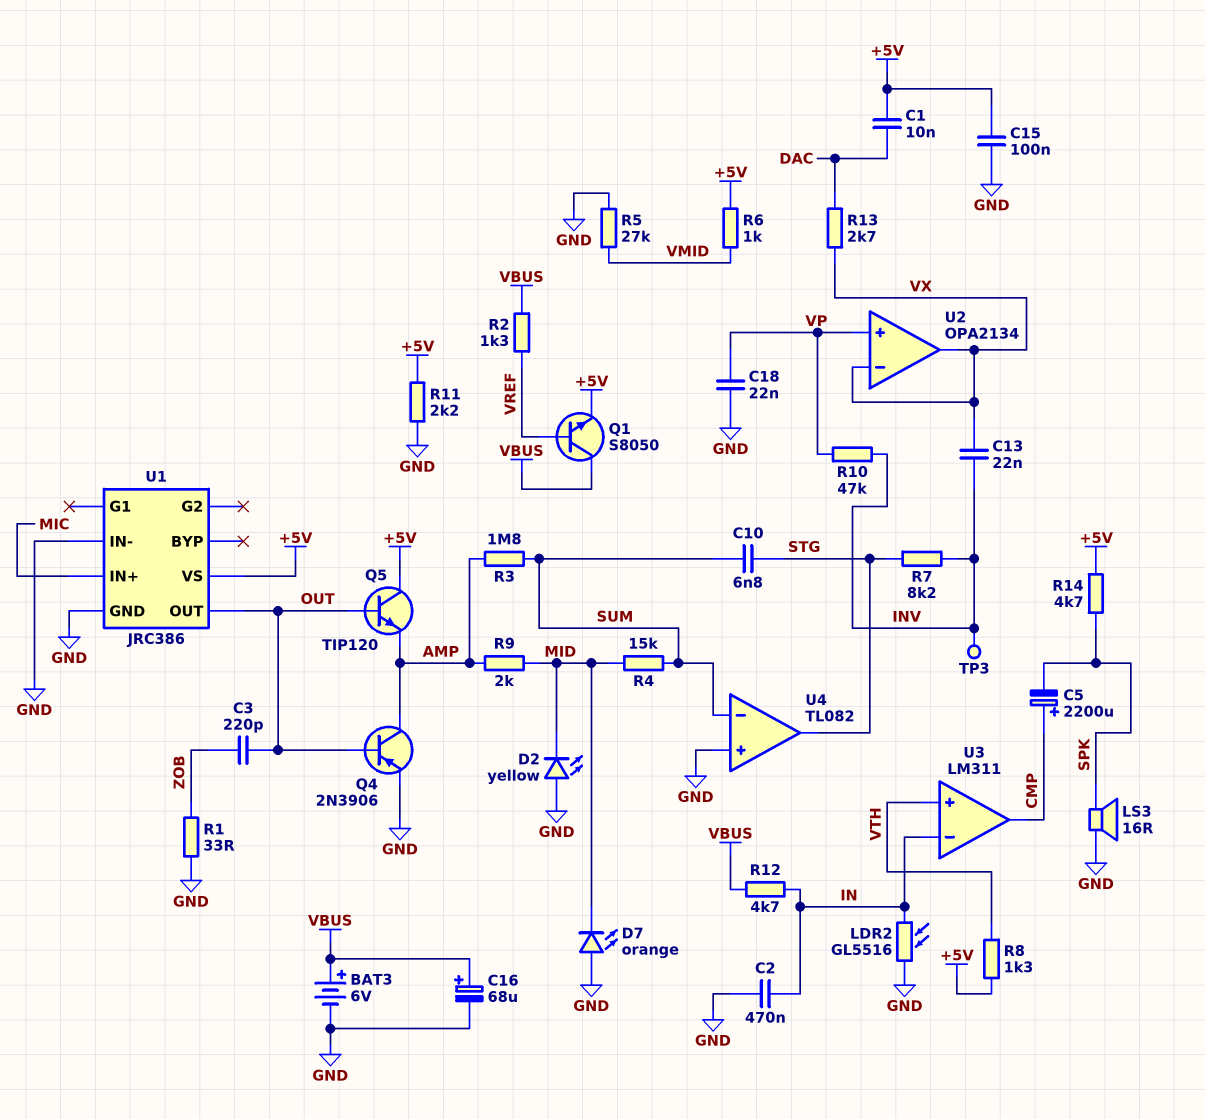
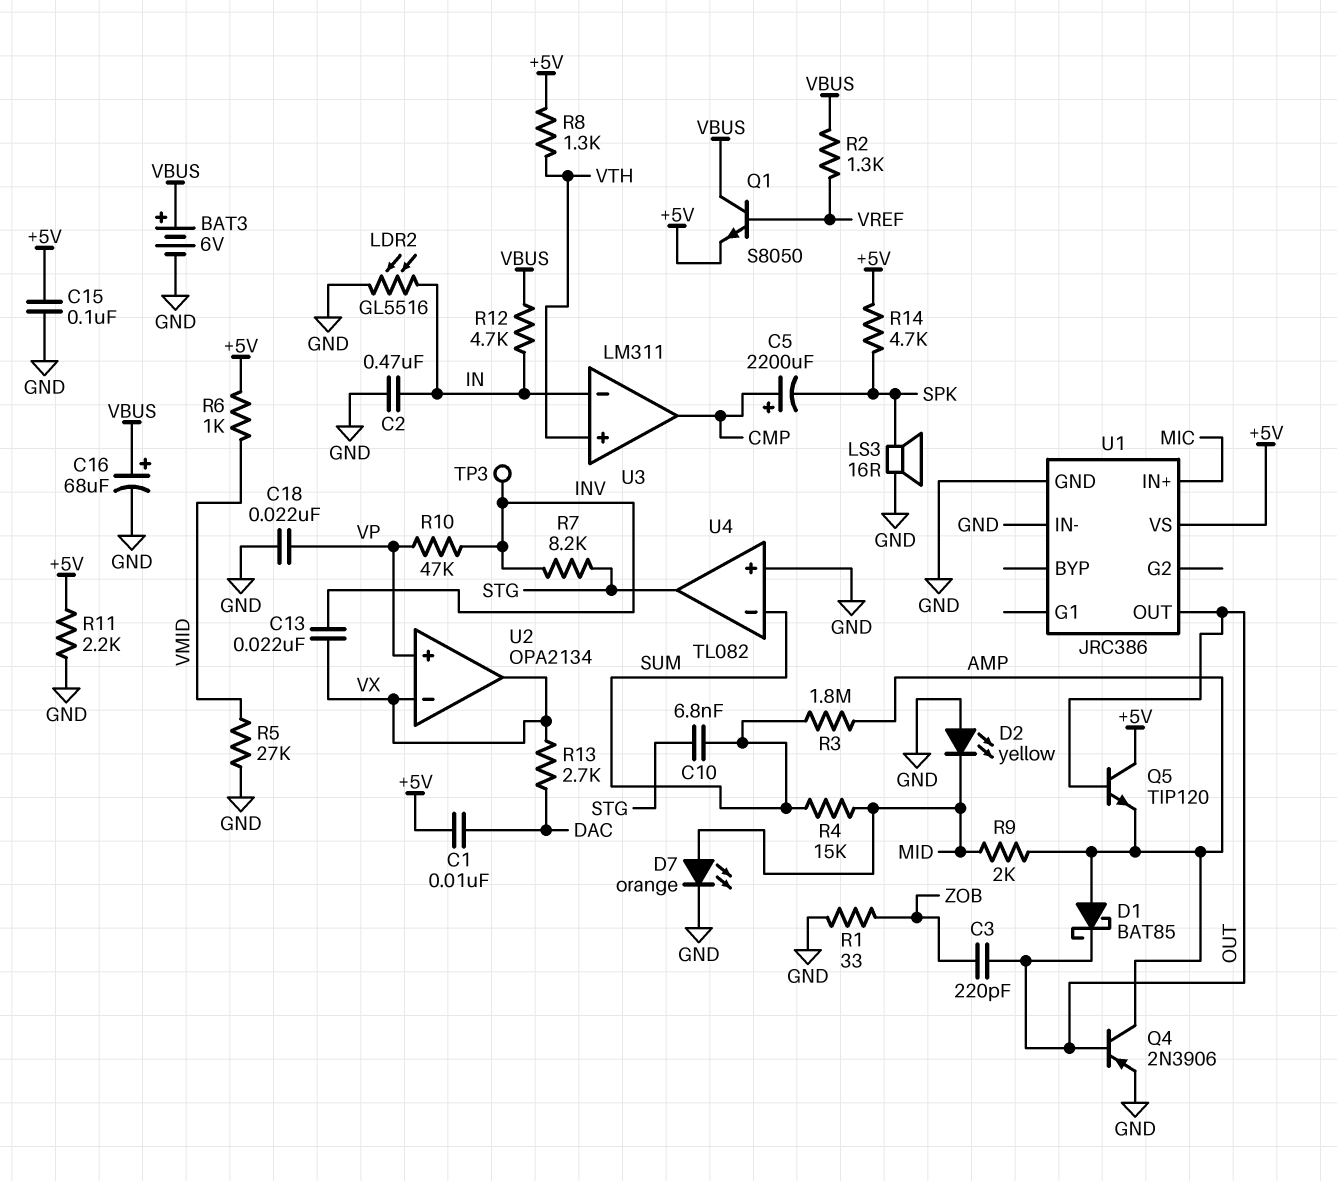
D1: none -> schottky BAT85 (A AMP, K OUT)
D7: LED orange (A GND, K MID) -> LED orange (A MID, K GND)

